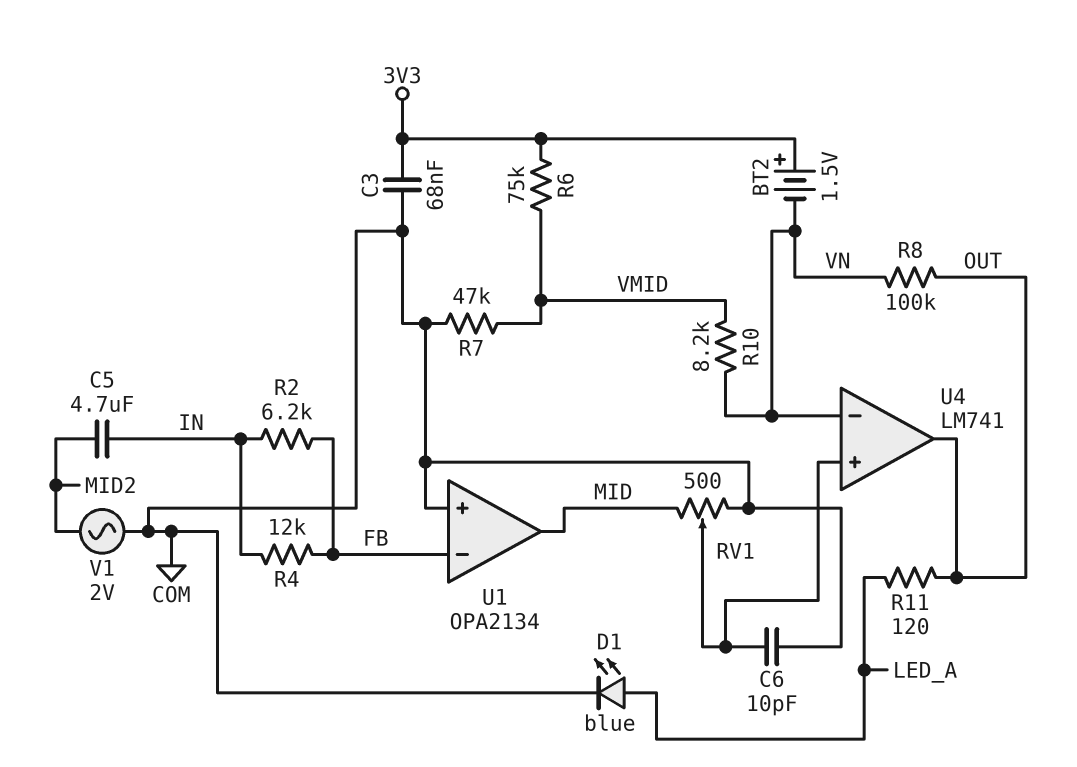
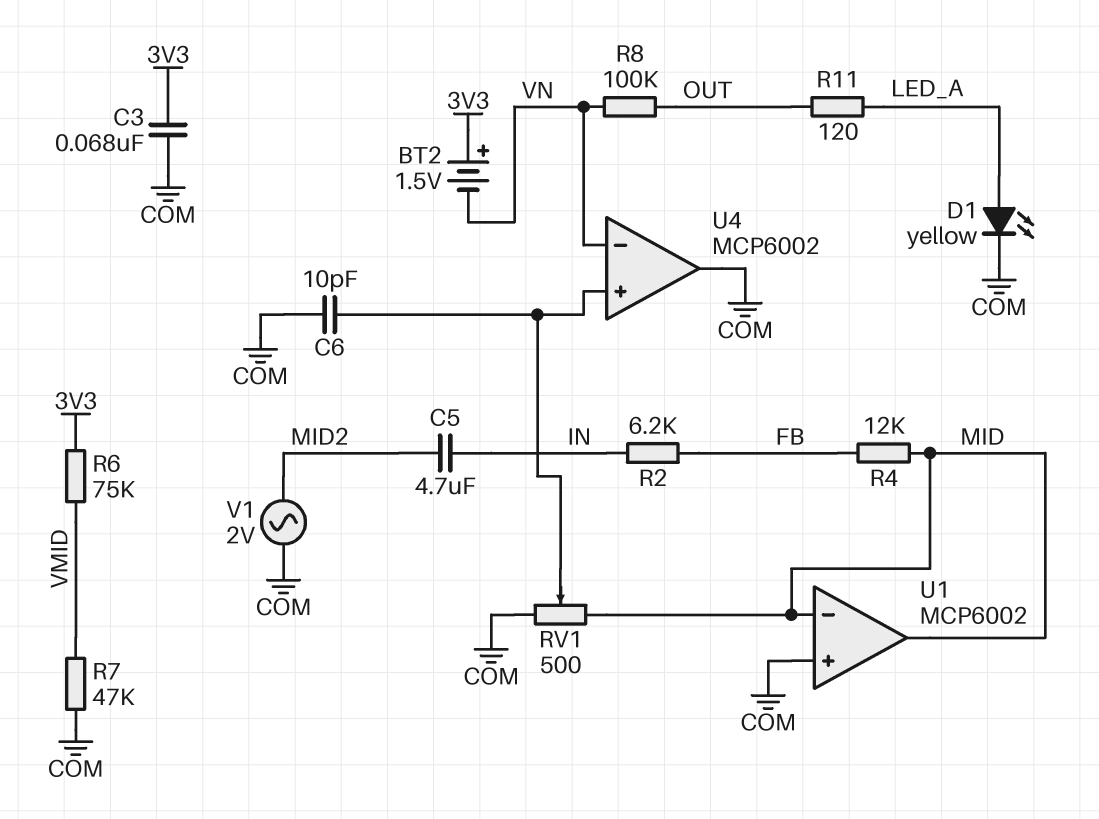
D1: LED blue (A LED_A, K COM) -> LED yellow (A LED_A, K COM)
R4: 12k (FB, IN) -> 12k (FB, MID)
R10: 8.2k (VMID, VN) -> none
U1: OPA2134 -> MCP6002
U1 pin in-: FB -> MID
U4: LM741 -> MCP6002
U4 pin out: OUT -> COM

